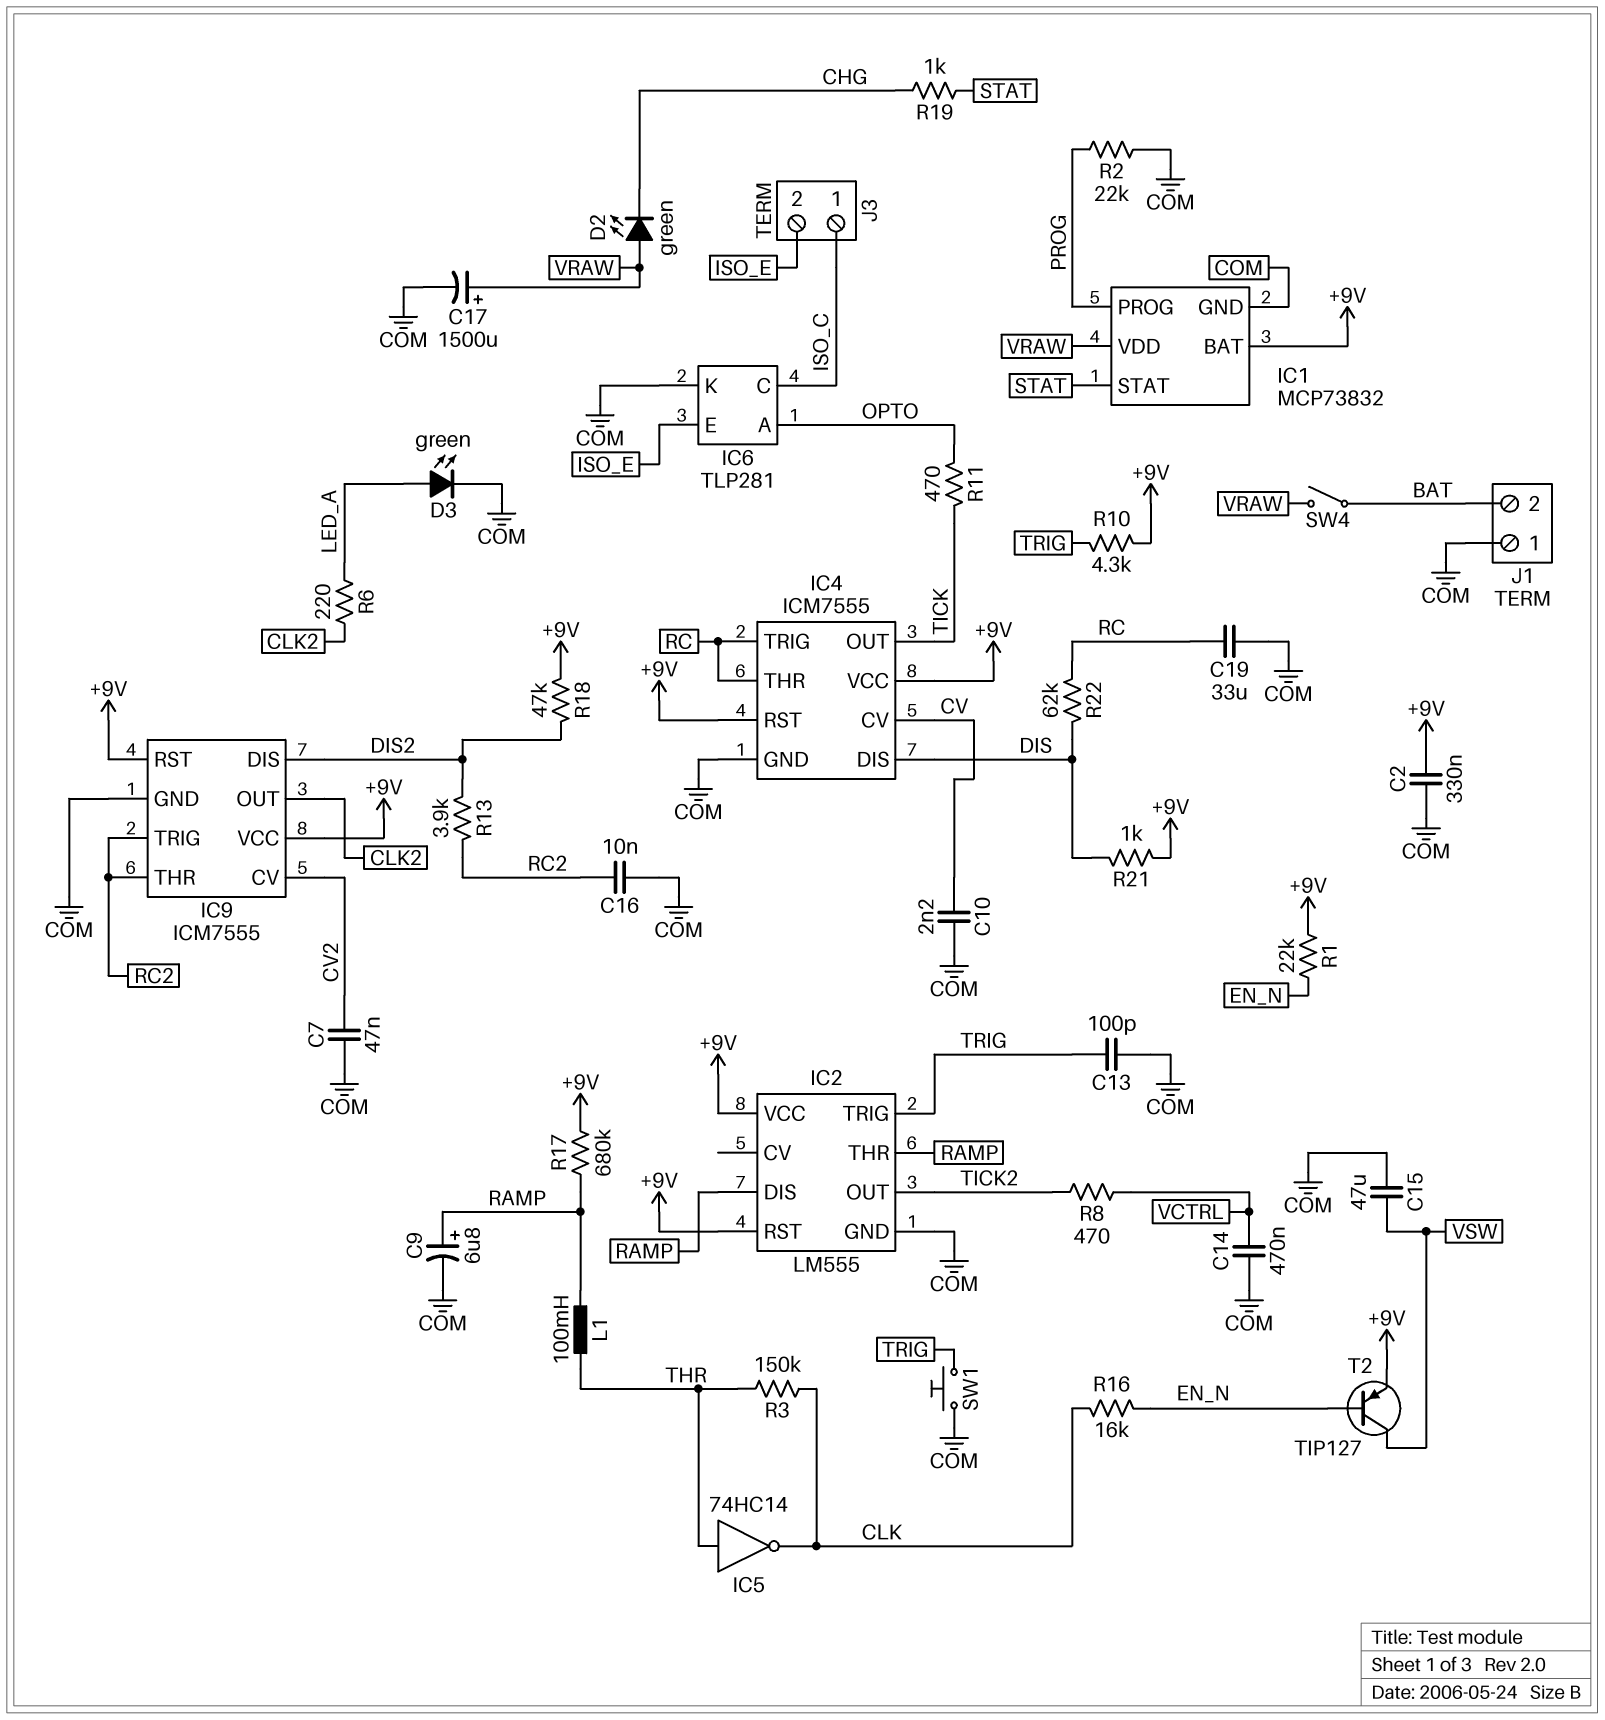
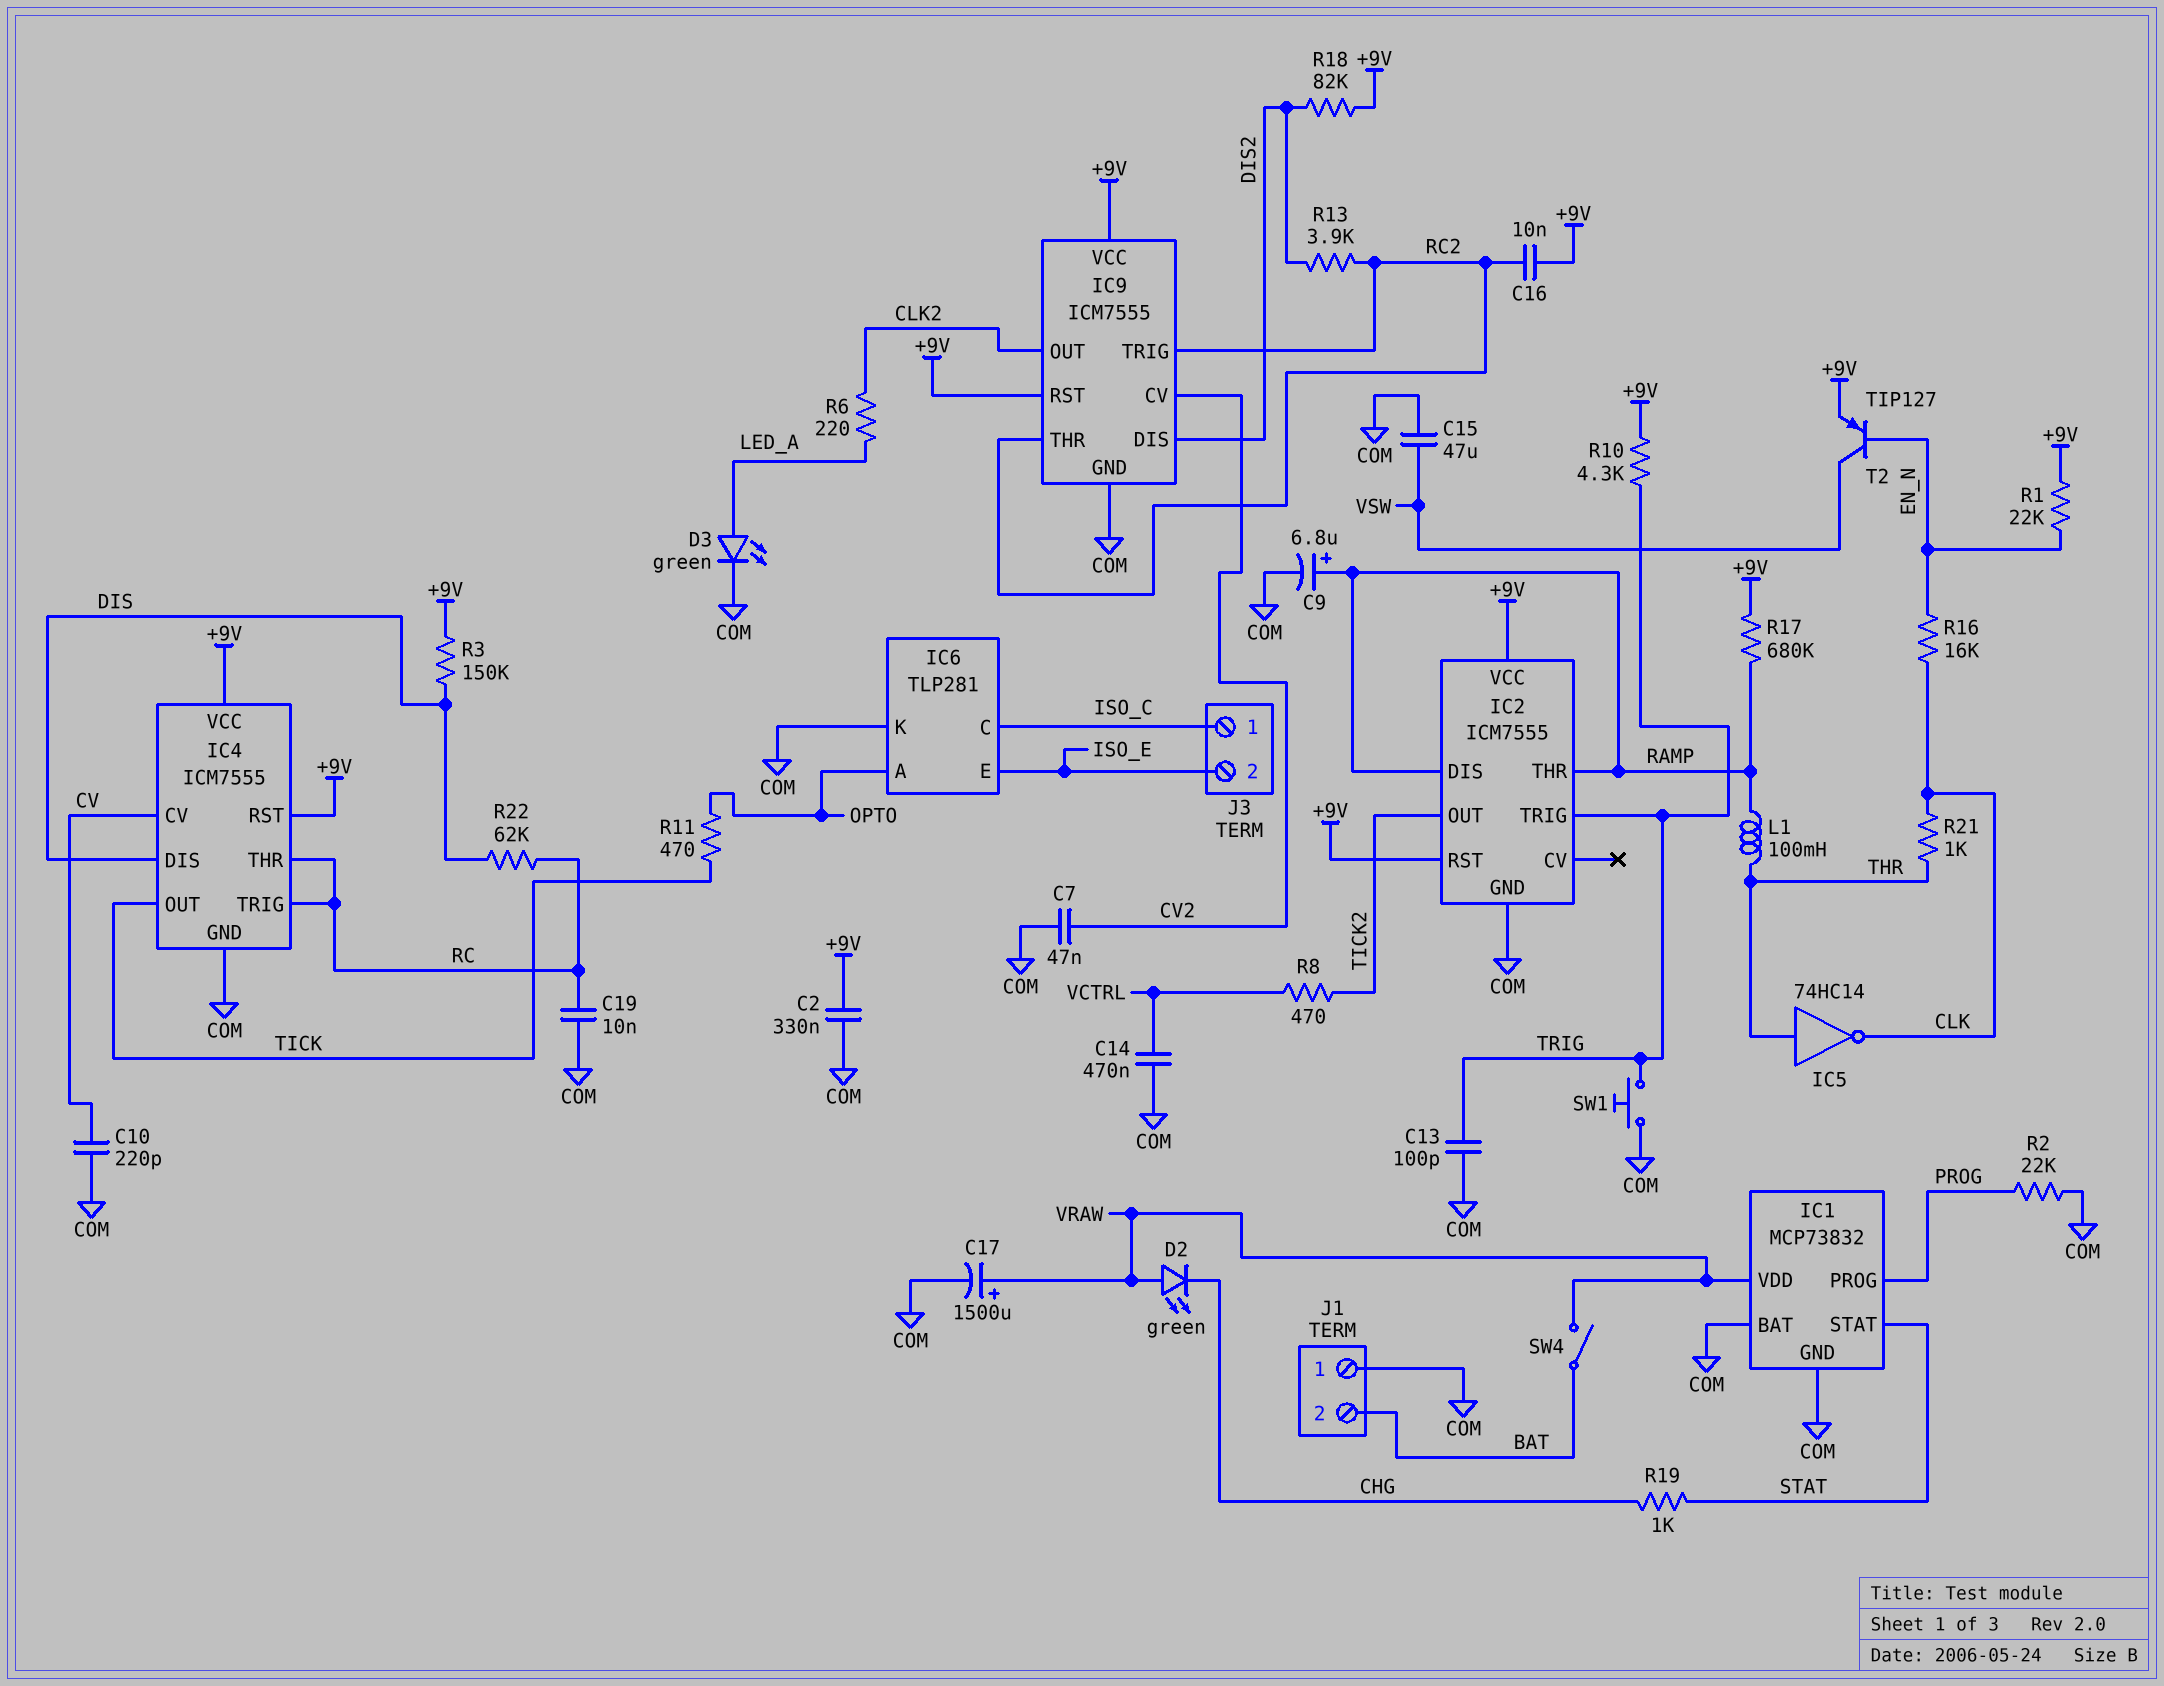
C10: 2.2nF (COM, CV) -> 220pF (COM, CV)
C16: 10nF (COM, RC2) -> 10nF (+9V, RC2)
C19: 33uF (COM, RC) -> 10nF (COM, RC)
IC1 pin BAT: +9V -> COM
IC2: LM555 -> ICM7555
R3: 150k (CLK, THR) -> 150k (+9V, DIS)
R18: 47k (+9V, DIS2) -> 82k (+9V, DIS2)
R21: 1k (+9V, DIS) -> 1k (CLK, THR)

